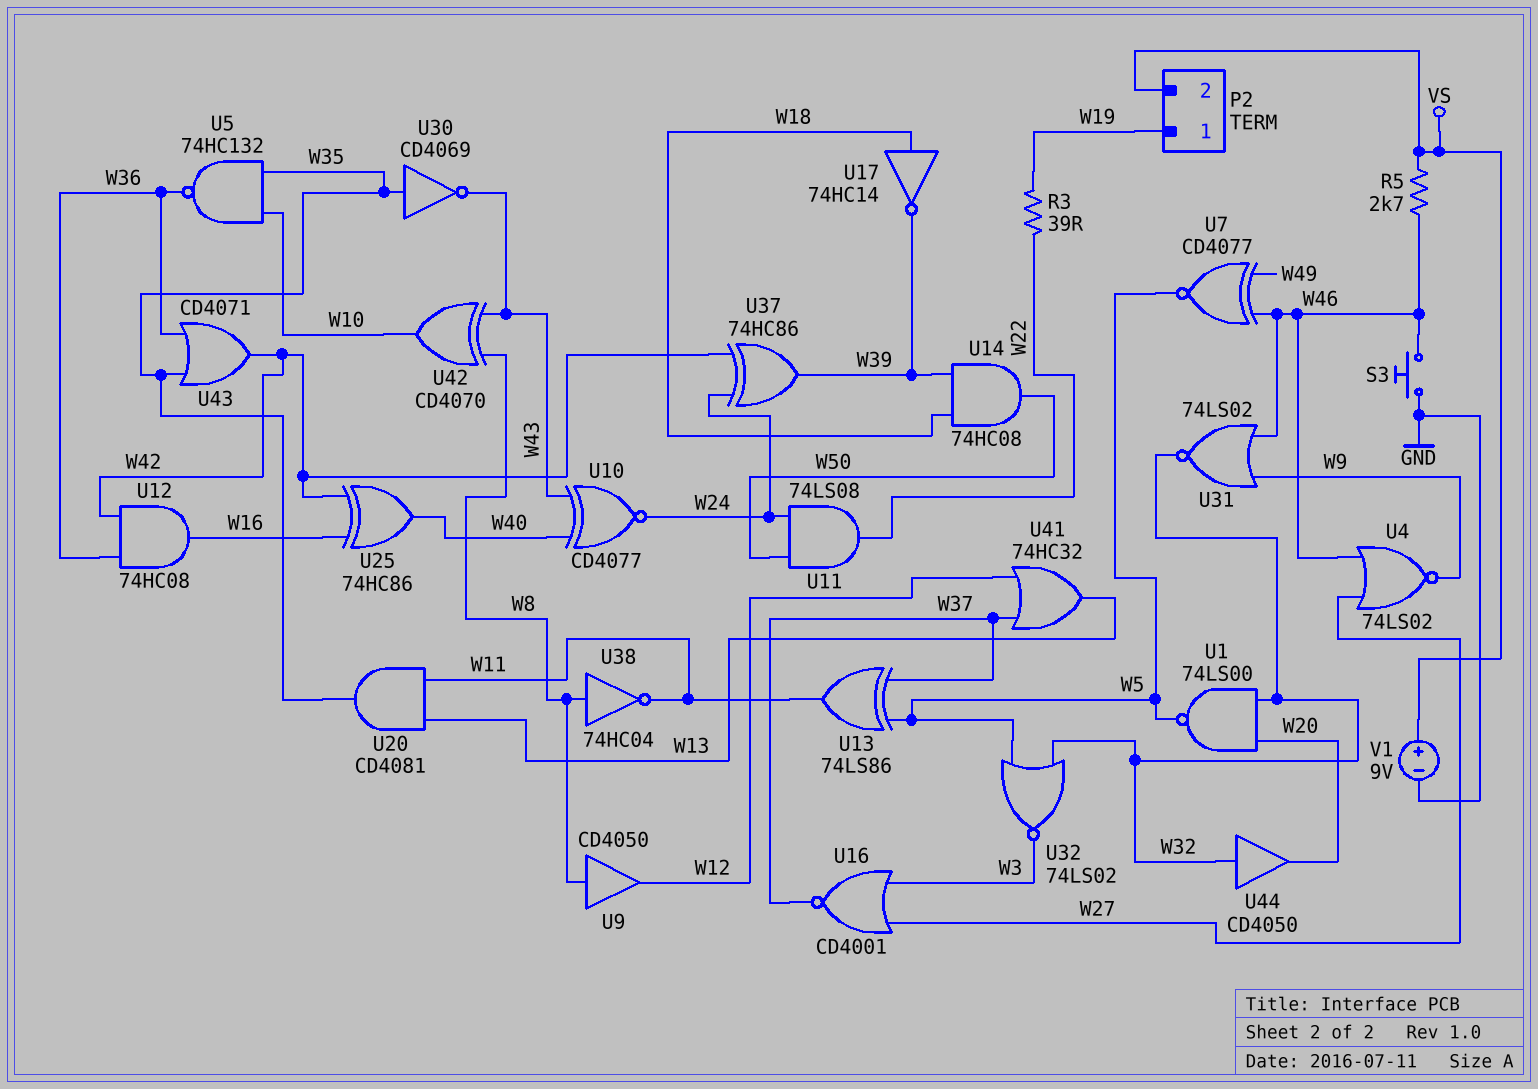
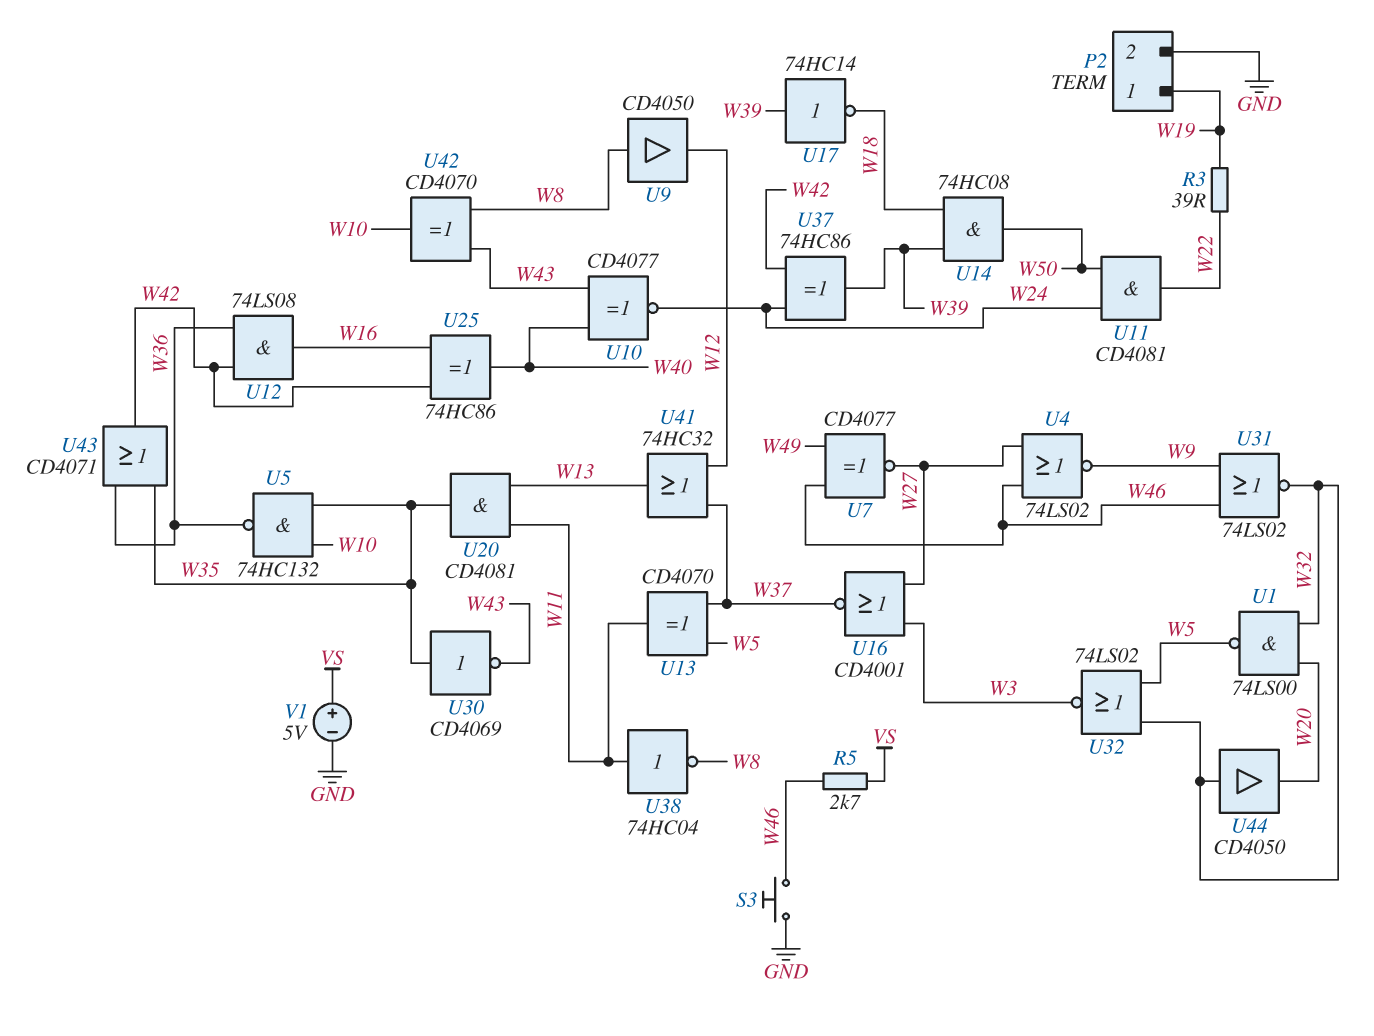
P2 pin 2: VS -> GND
U7: XNOR CD4077 (in W46, in W49, out W5) -> XNOR CD4077 (in W46, in W49, out W27)
U11: AND 74LS08 (in W24, in W50, out W22) -> AND CD4081 (in W24, in W50, out W22)
U12: AND 74HC08 (in W36, in W42, out W16) -> AND 74LS08 (in W36, in W42, out W16)
U13: XOR 74LS86 (in W5, in W37, out W11) -> XOR CD4070 (in W5, in W37, out W11)
U17: NOT 74HC14 (in W18, out W39) -> NOT 74HC14 (in W39, out W18)
U38: NOT 74HC04 (in W8, out W11) -> NOT 74HC04 (in W11, out W8)
V1: 9V (plus VS, minus GND) -> 5V (plus VS, minus GND)

